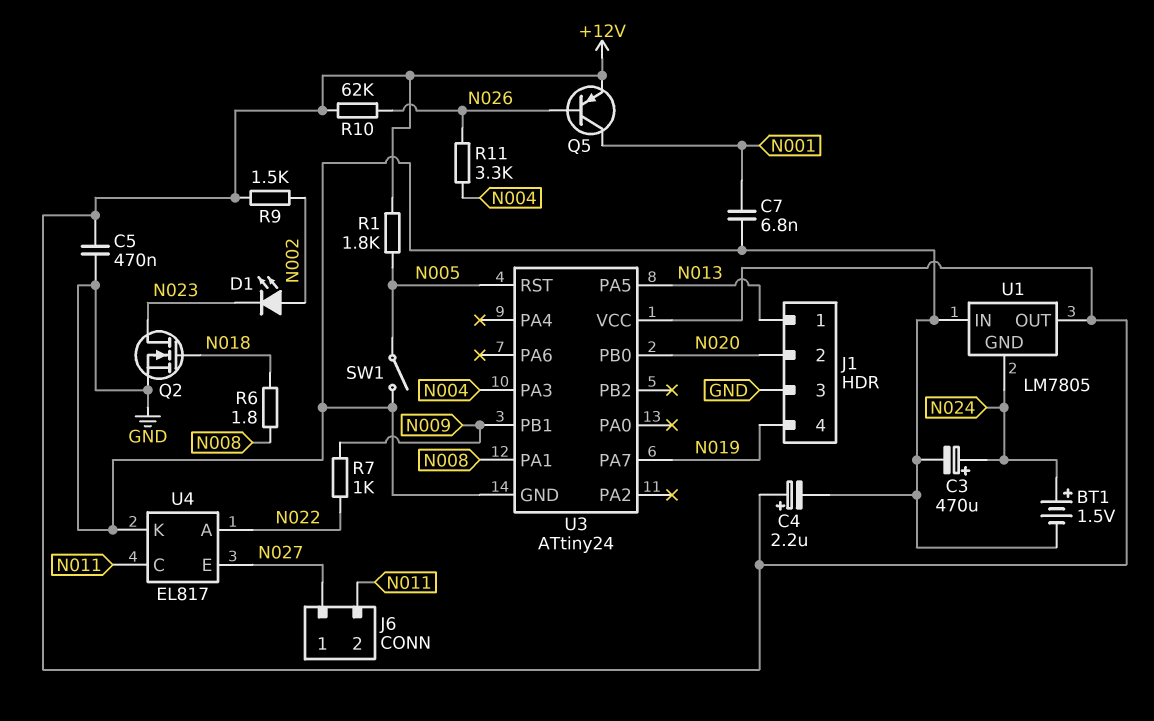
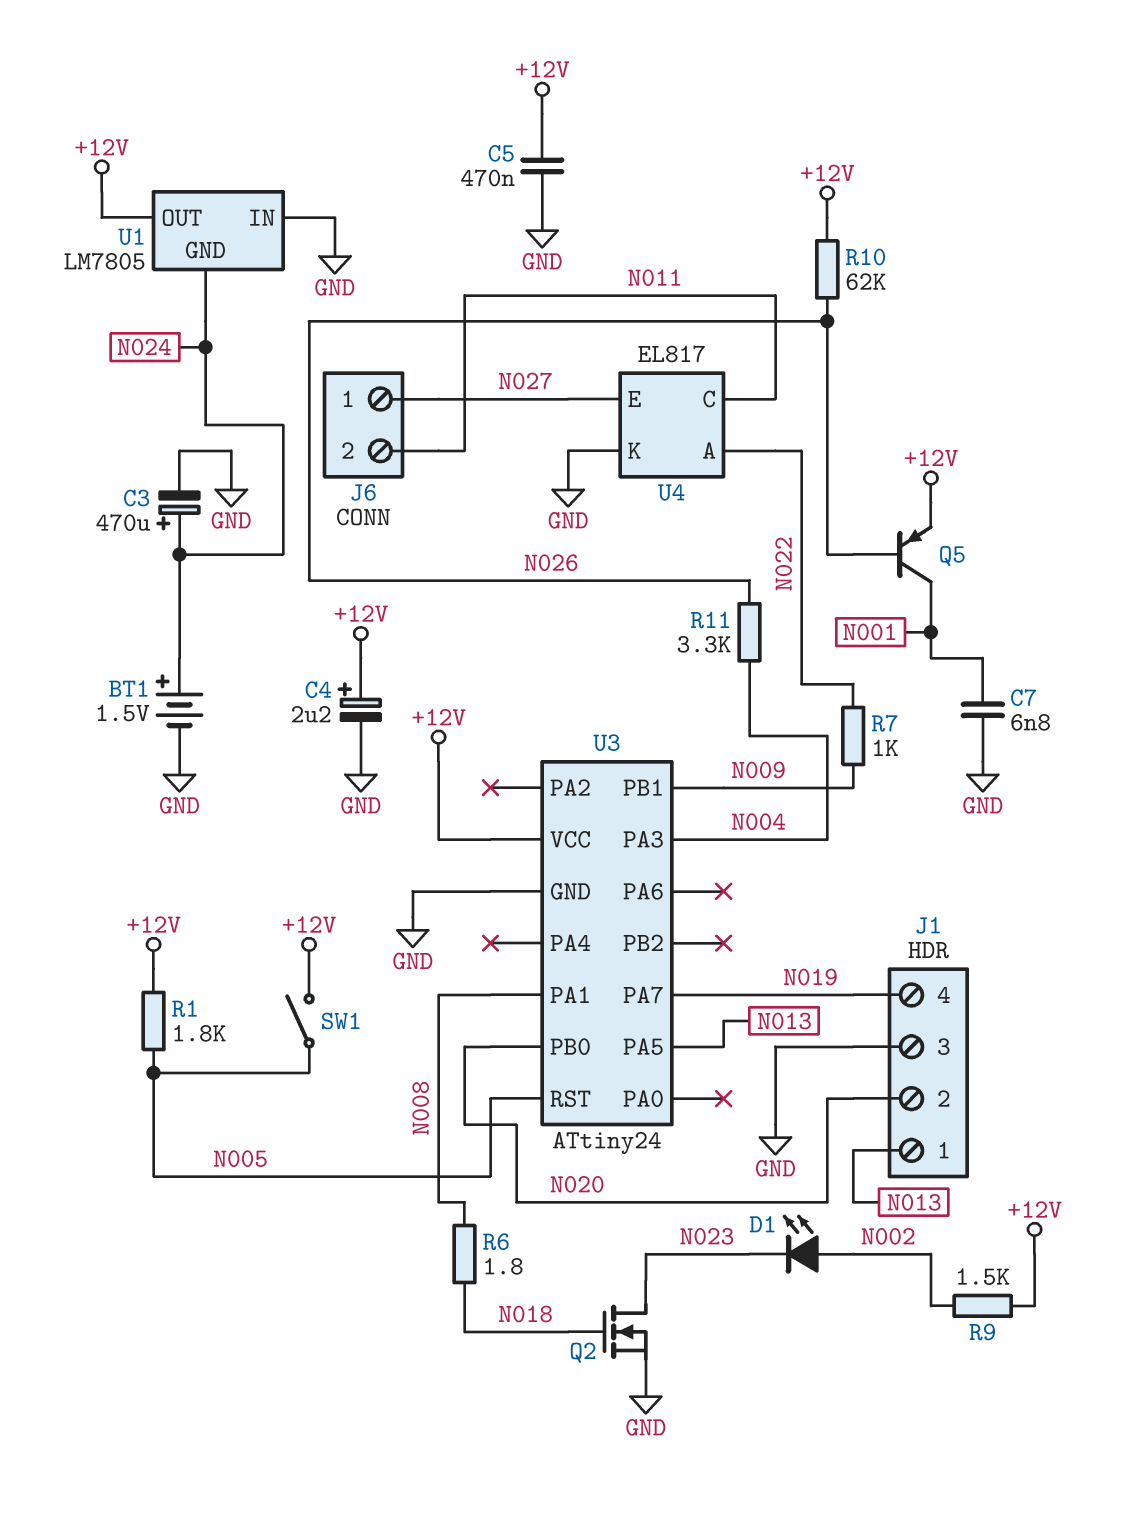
SW1: switch (GND, N005) -> switch (+12V, N005)

